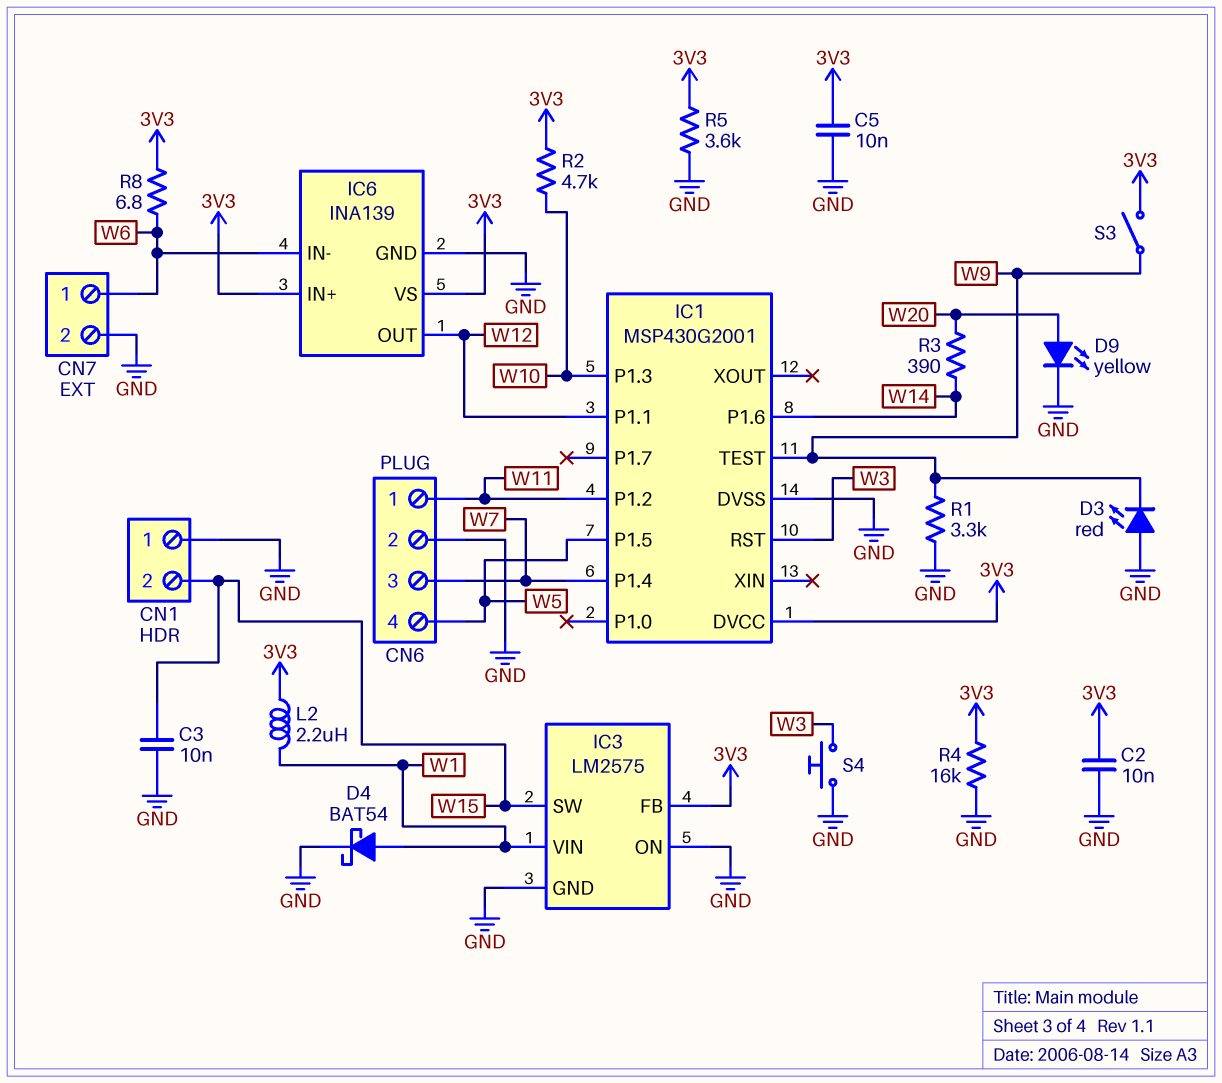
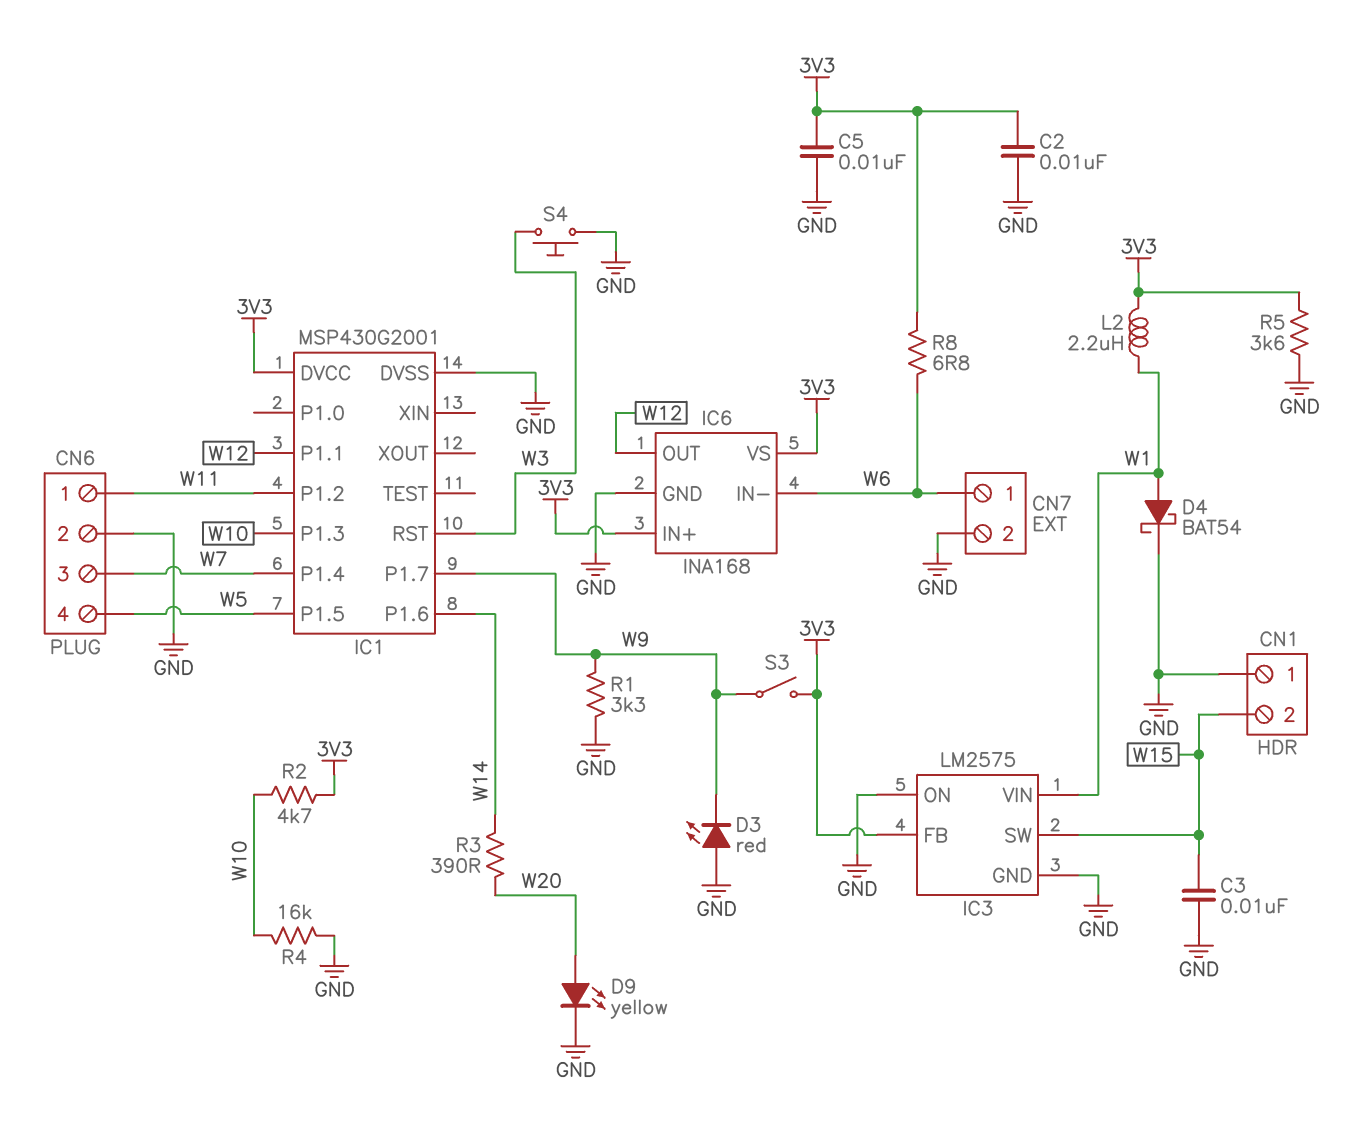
IC1 pin P1.7: none -> W9
IC1 pin TEST: W9 -> none
IC6: INA139 -> INA168
R4: 16k (3V3, GND) -> 16k (GND, W10)

